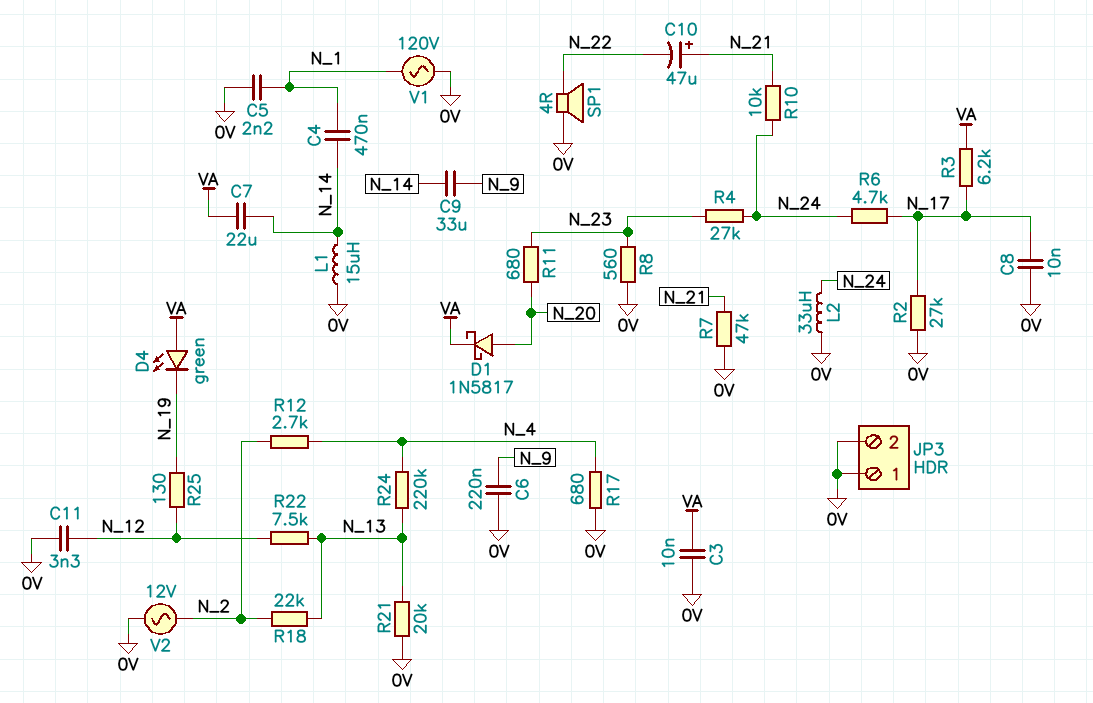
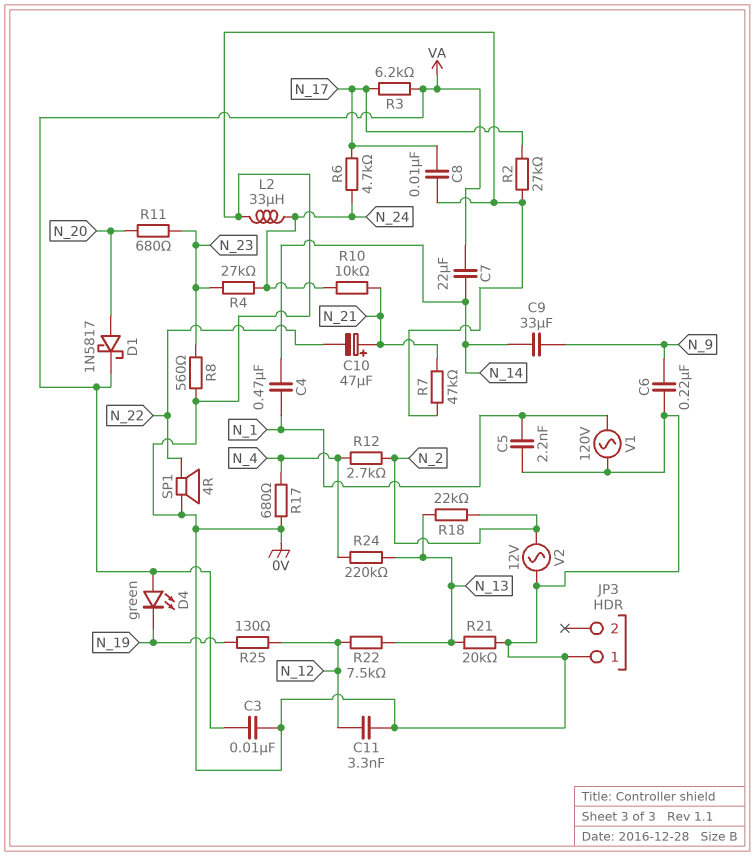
JP3 pin 2: 0V -> none
L1: 15uH (0V, N_14) -> none

